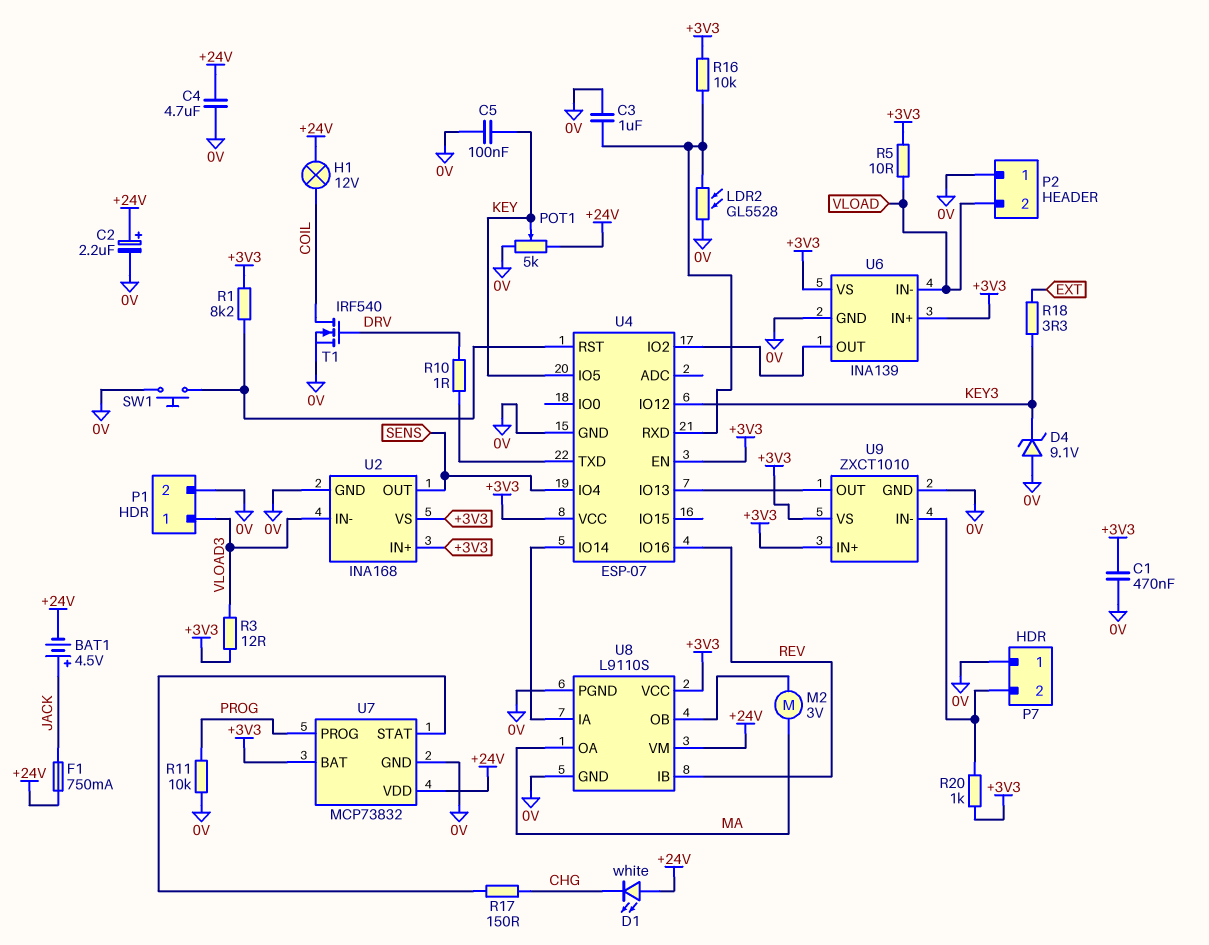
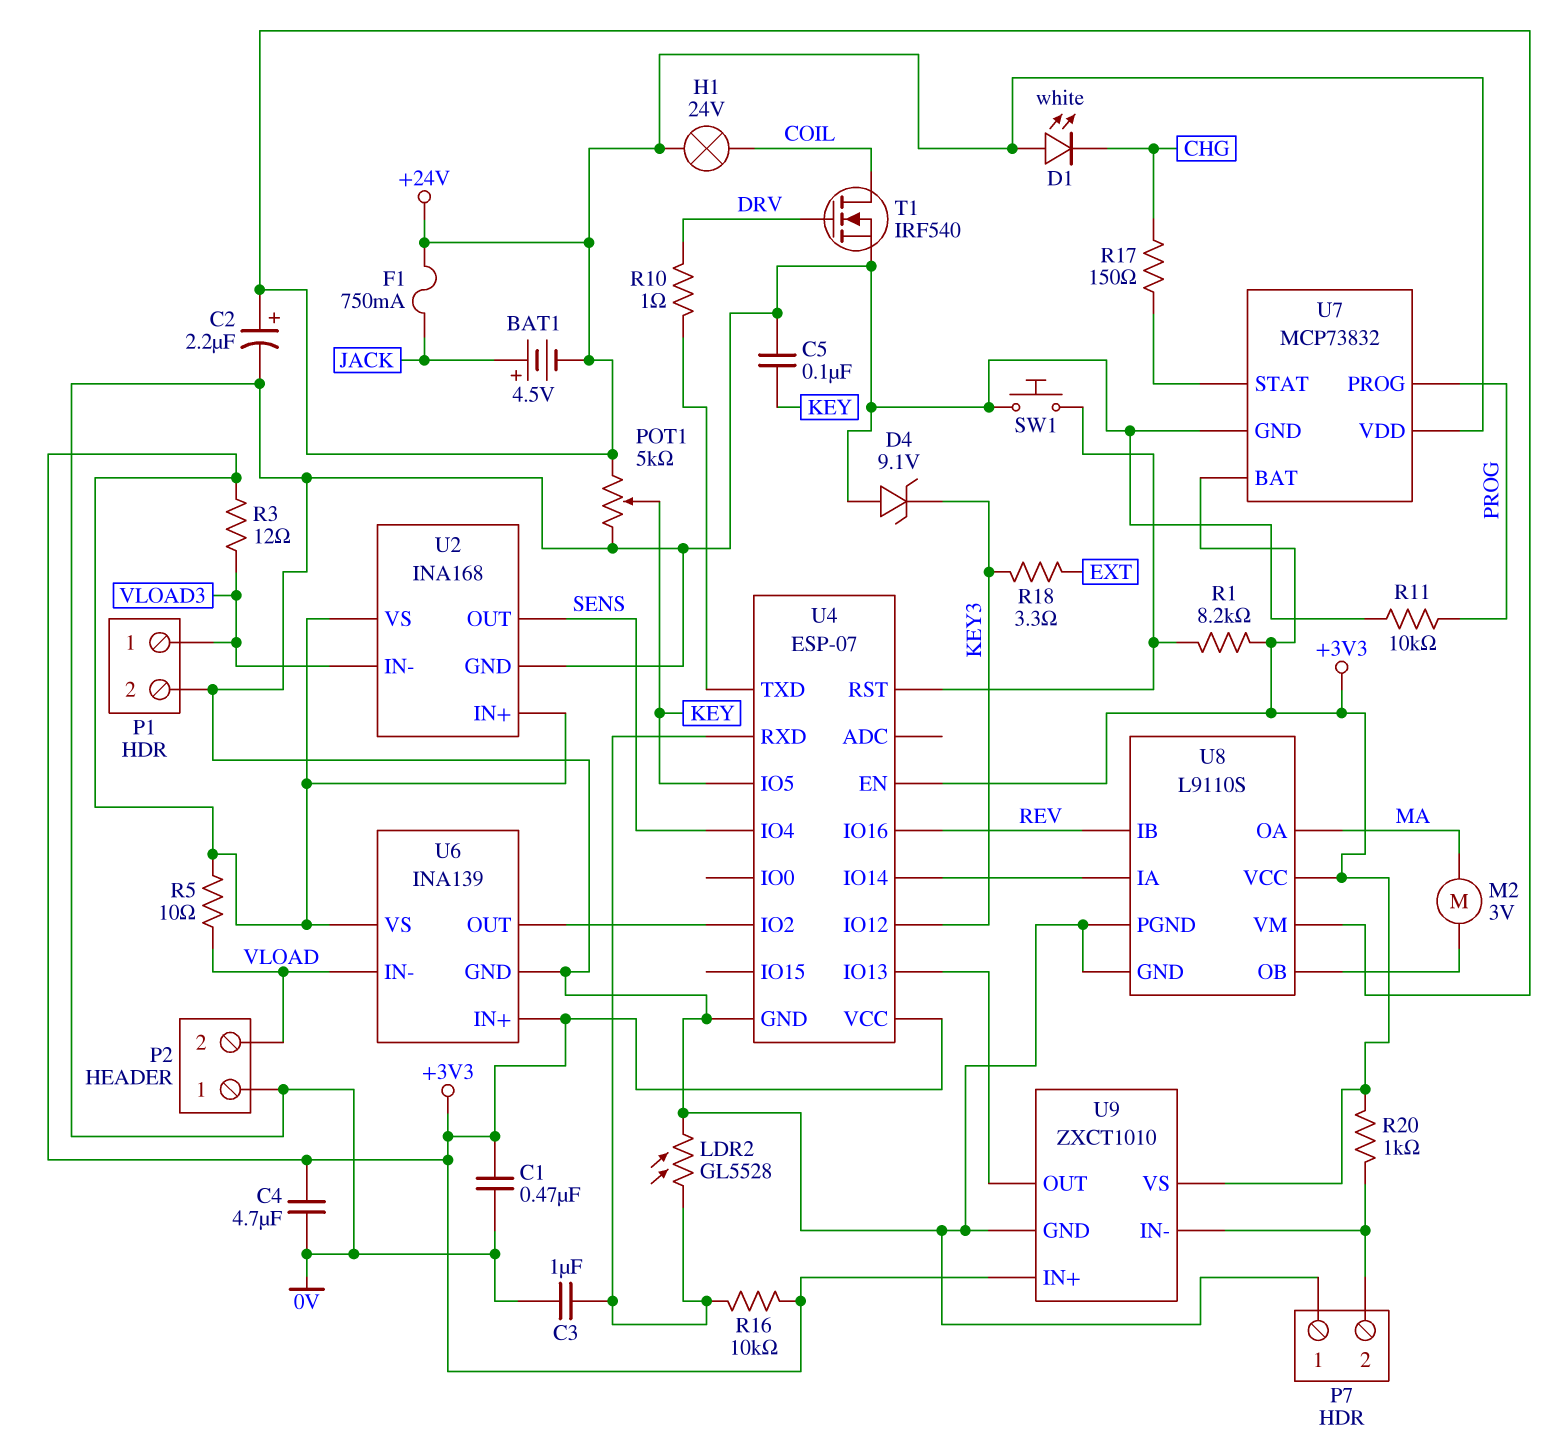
C4: 4.7uF (+24V, 0V) -> 4.7uF (+3V3, 0V)
H1: lamp 12V (+24V, COIL) -> lamp 24V (+24V, COIL)

